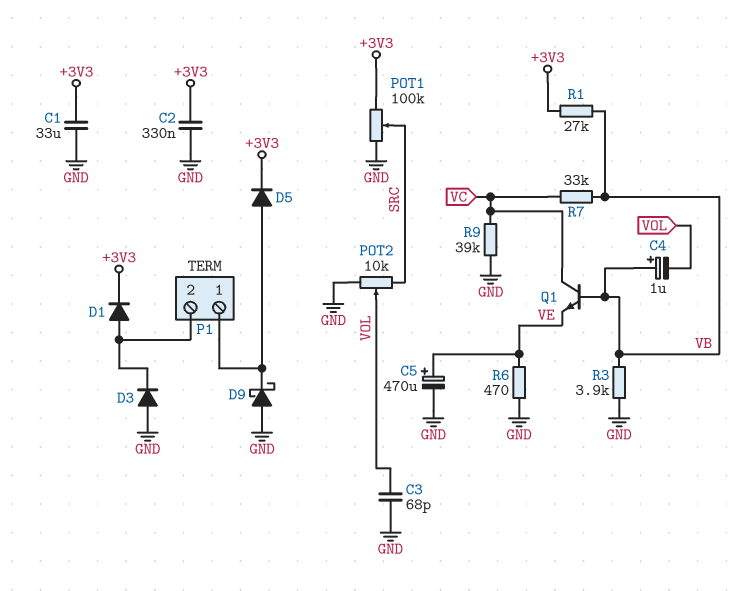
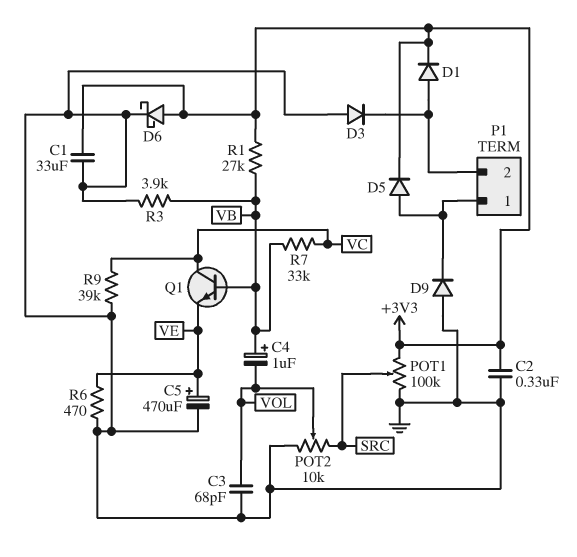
D6: none -> schottky (A +3V3, K GND)
D9: schottky (A GND, K P1/1) -> diode (A GND, K P1/1)

